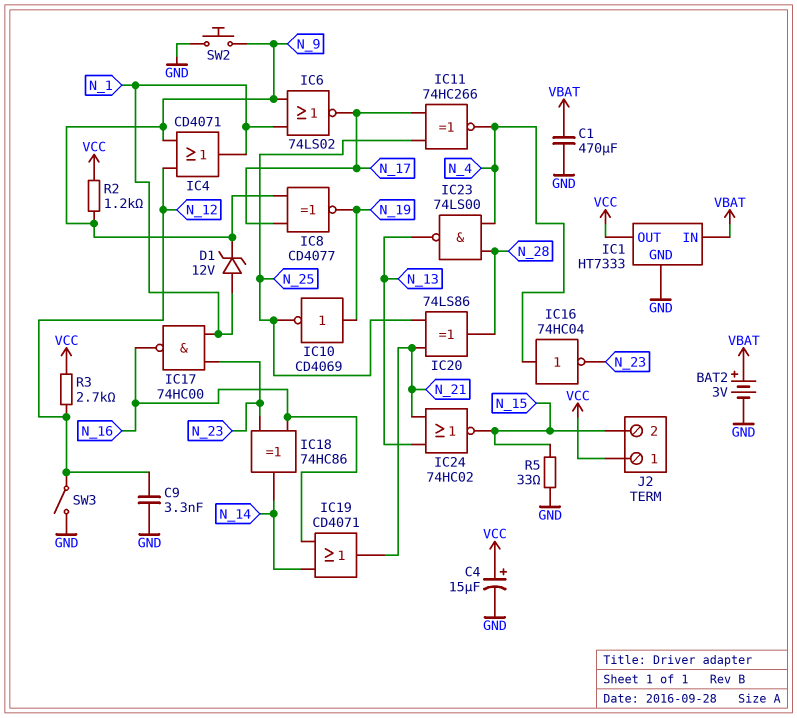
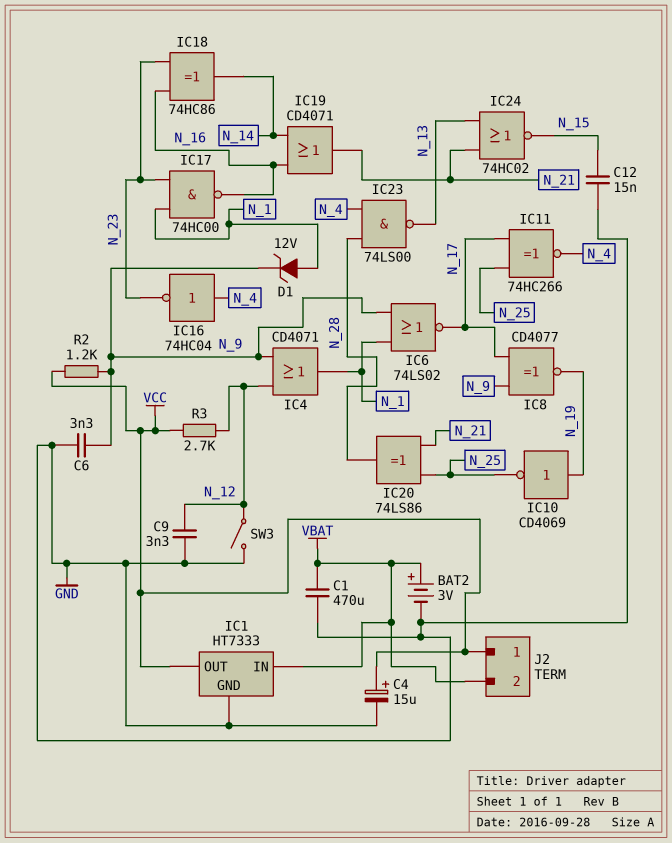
C6: none -> 3.3nF (GND, N_9)
C12: none -> 15nF (GND, N_15)
J2 pin 2: N_15 -> VBAT
R5: 33 (GND, N_15) -> none
SW2: button (GND, N_9) -> none

